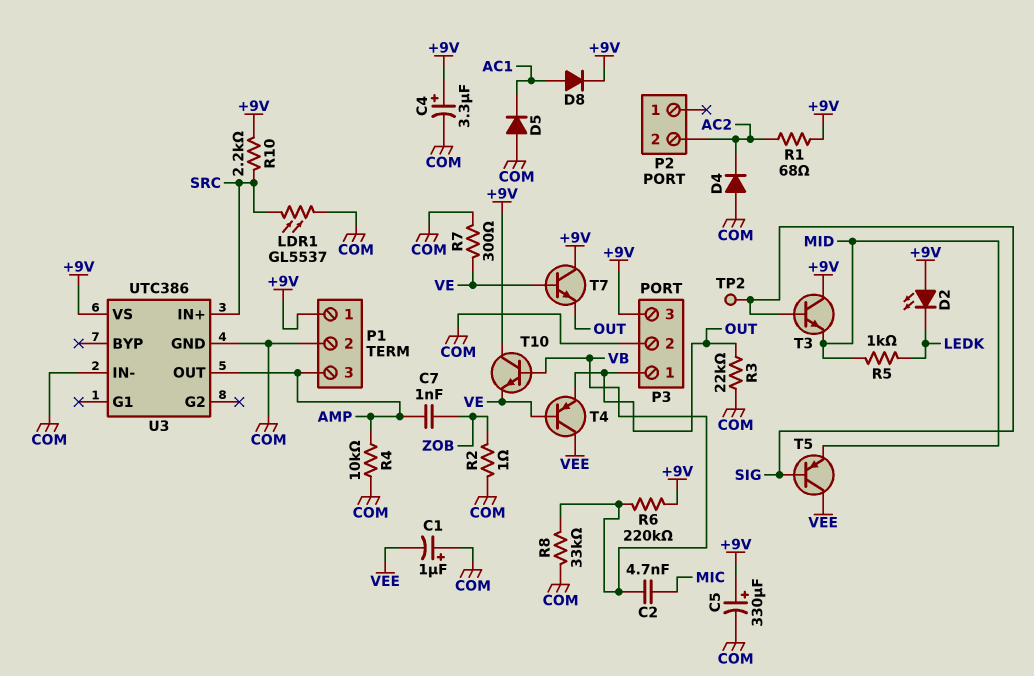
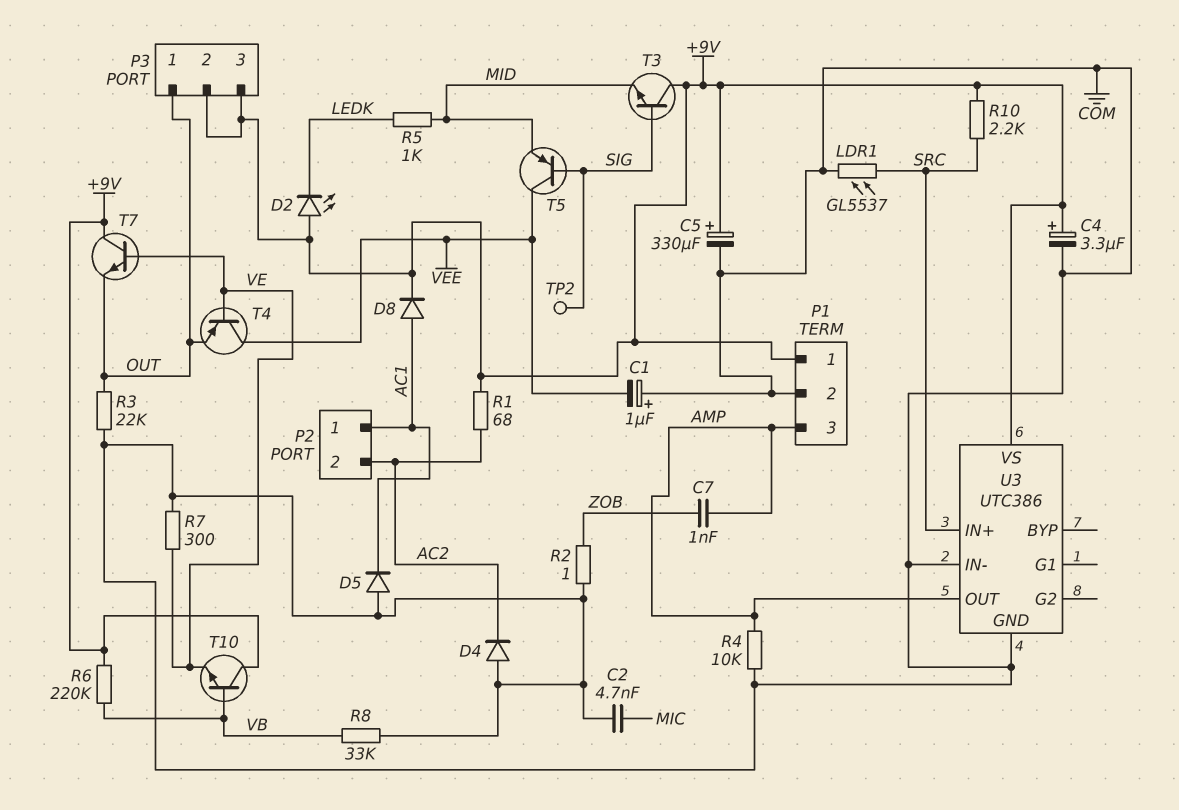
C2: 4.7nF (MIC, VB) -> 4.7nF (COM, MIC)
P2 pin 1: none -> AC1
P3 pin 2: COM -> +9V

